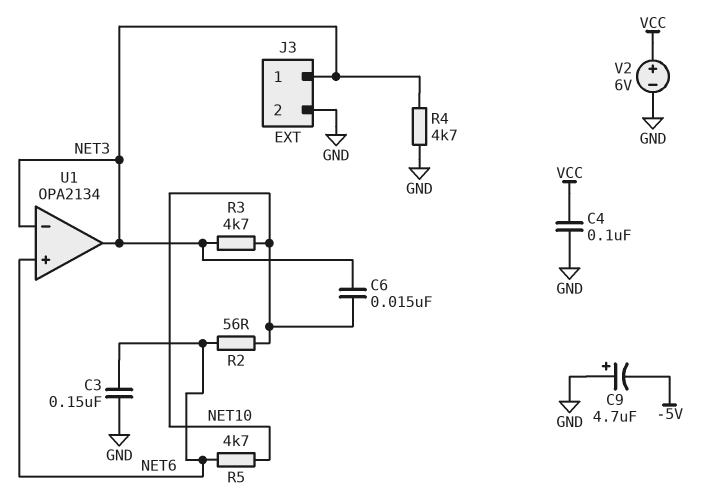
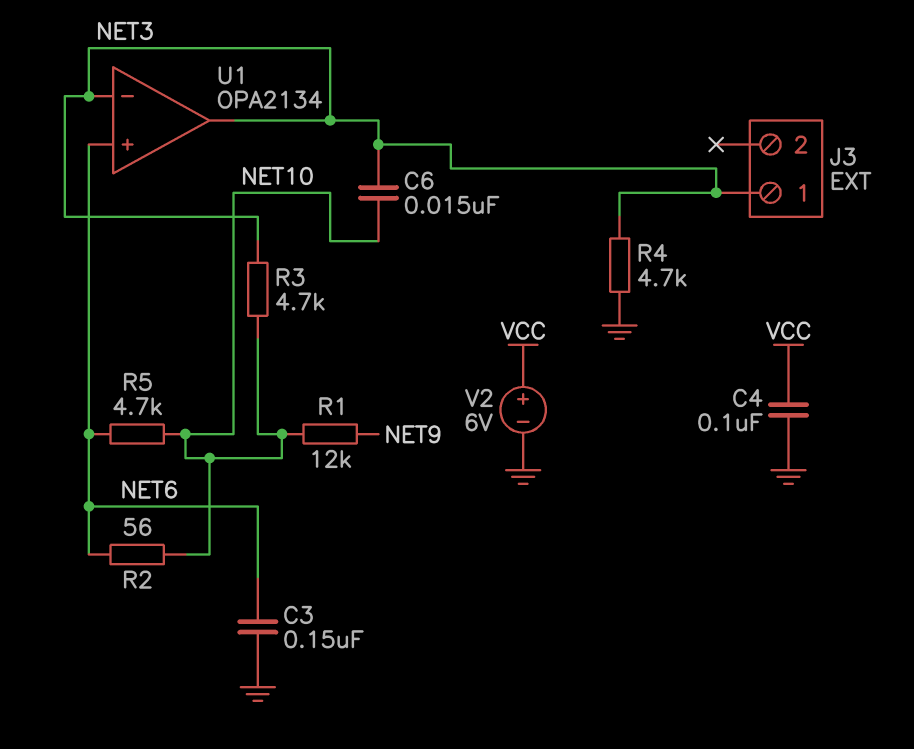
C9: 4.7uF (plus GND, minus -5V) -> none
J3 pin 2: GND -> none
R1: none -> 12k (NET9, NET10)

